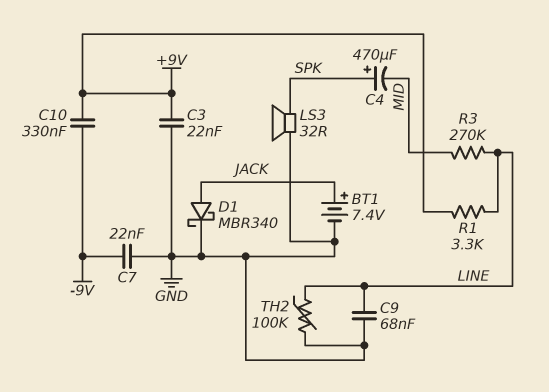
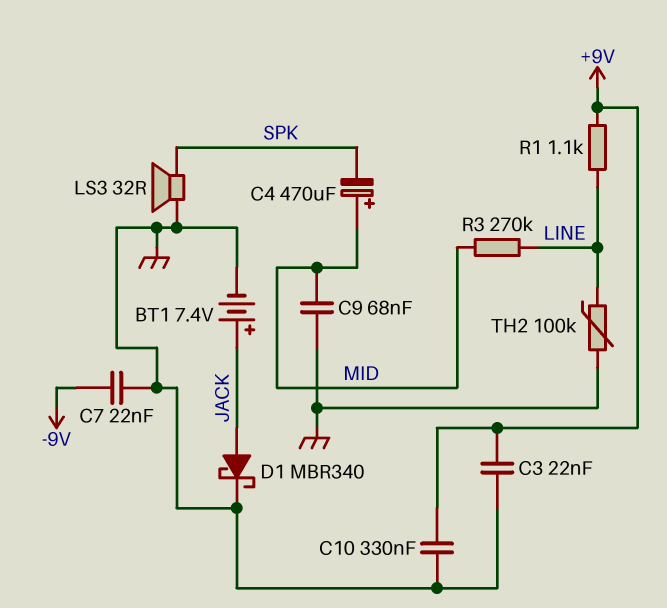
C4: 470uF (plus SPK, minus MID) -> 470uF (plus MID, minus SPK)
C9: 68nF (GND, LINE) -> 68nF (GND, MID)
C10: 330nF (+9V, -9V) -> 330nF (+9V, GND)
R1: 3.3k (+9V, LINE) -> 1.1k (+9V, LINE)

